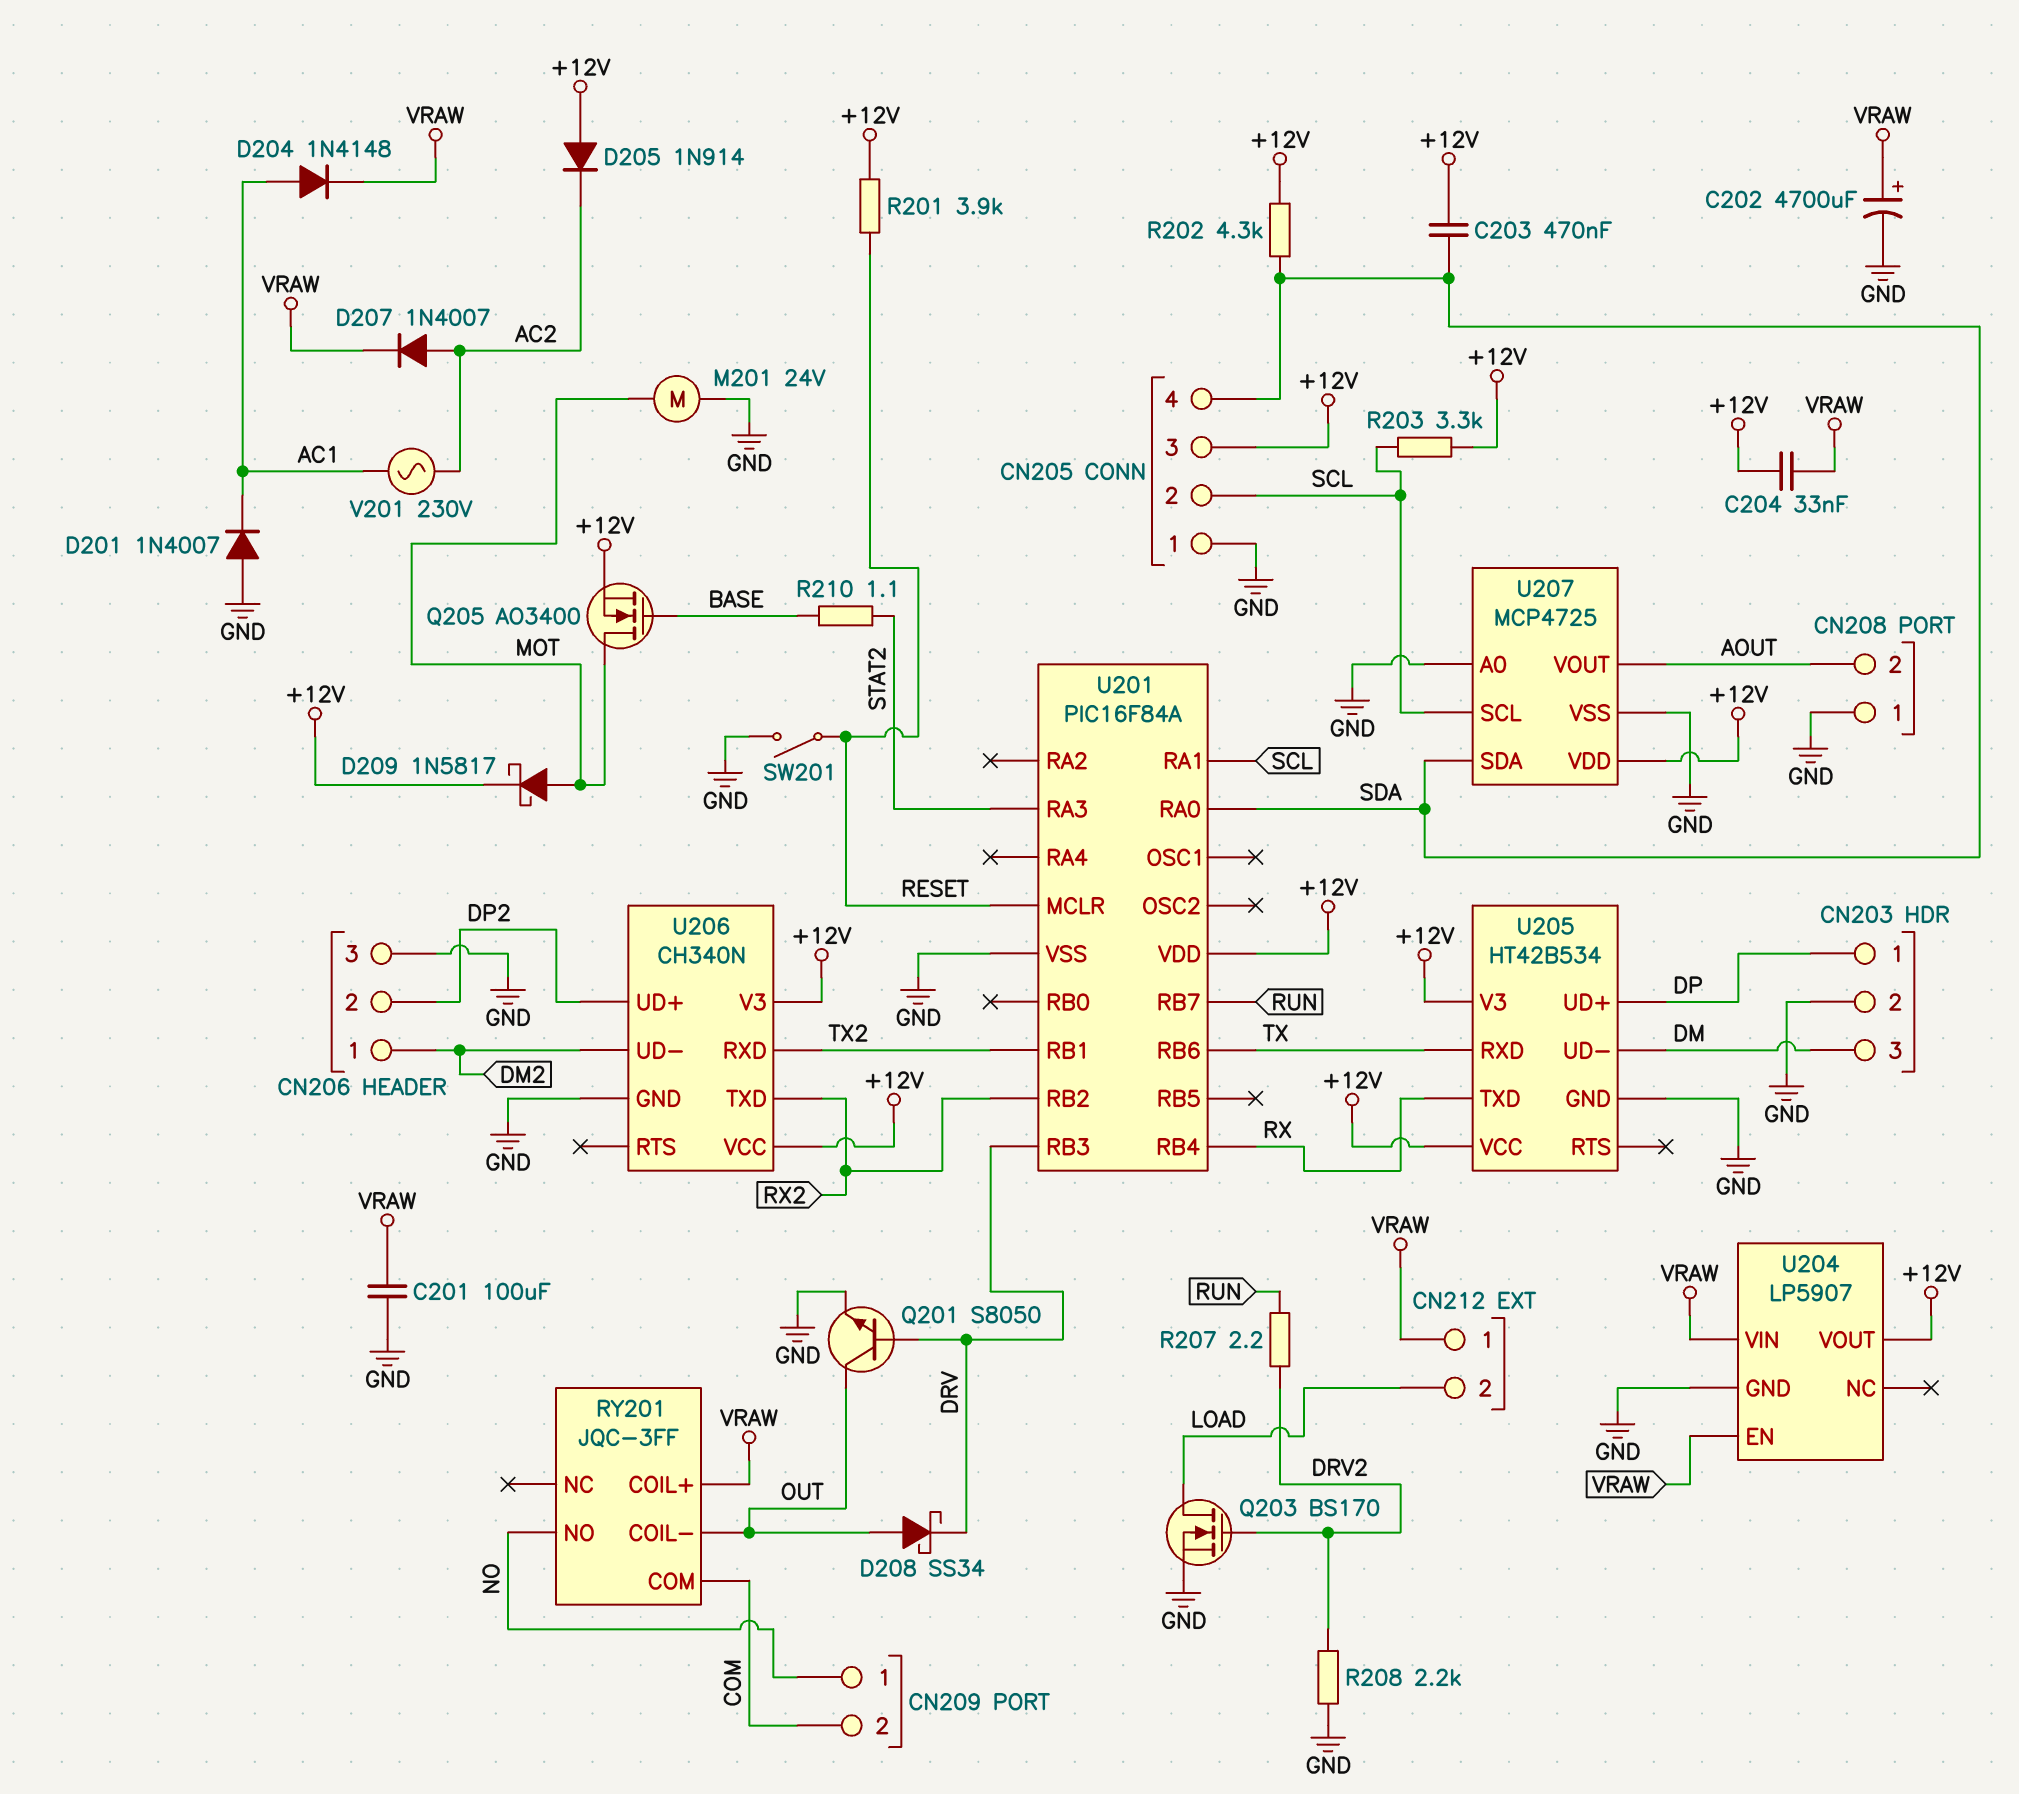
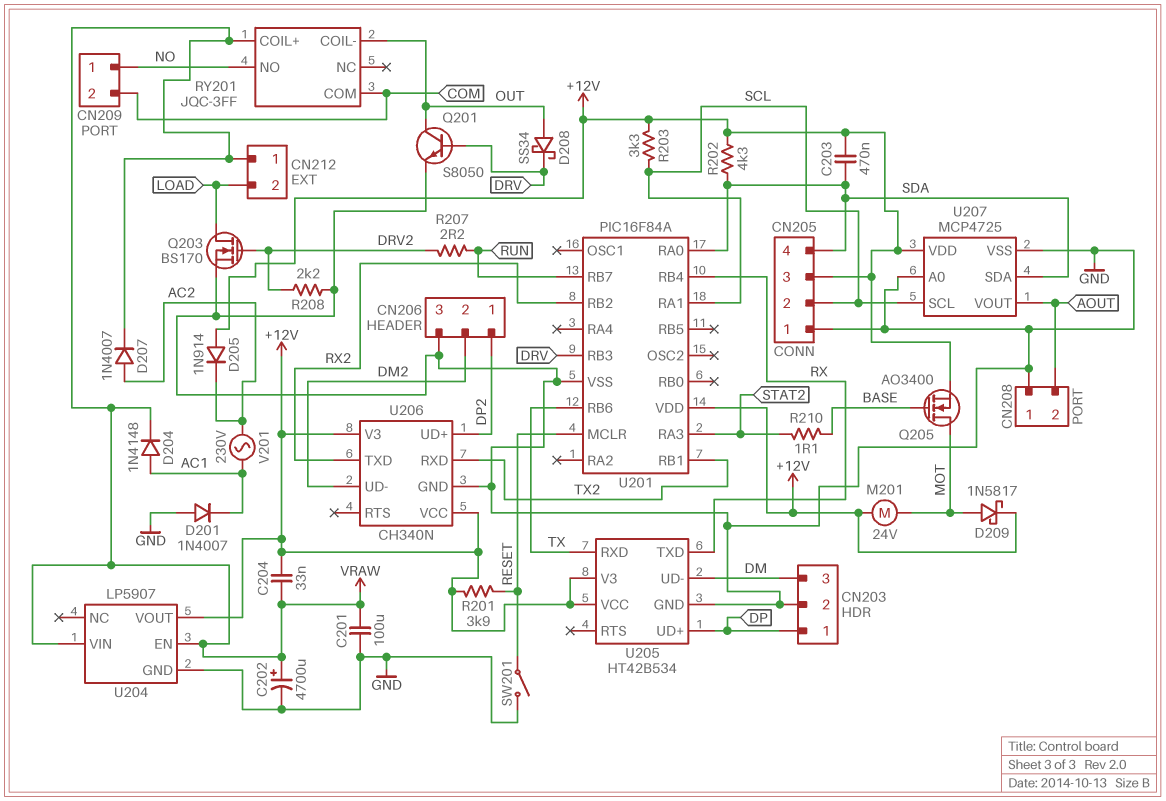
CN206 pin 1: DM2 -> DP2
CN206 pin 2: DP2 -> DM2
M201: motor 24V (GND, MOT) -> motor 24V (+12V, MOT)

